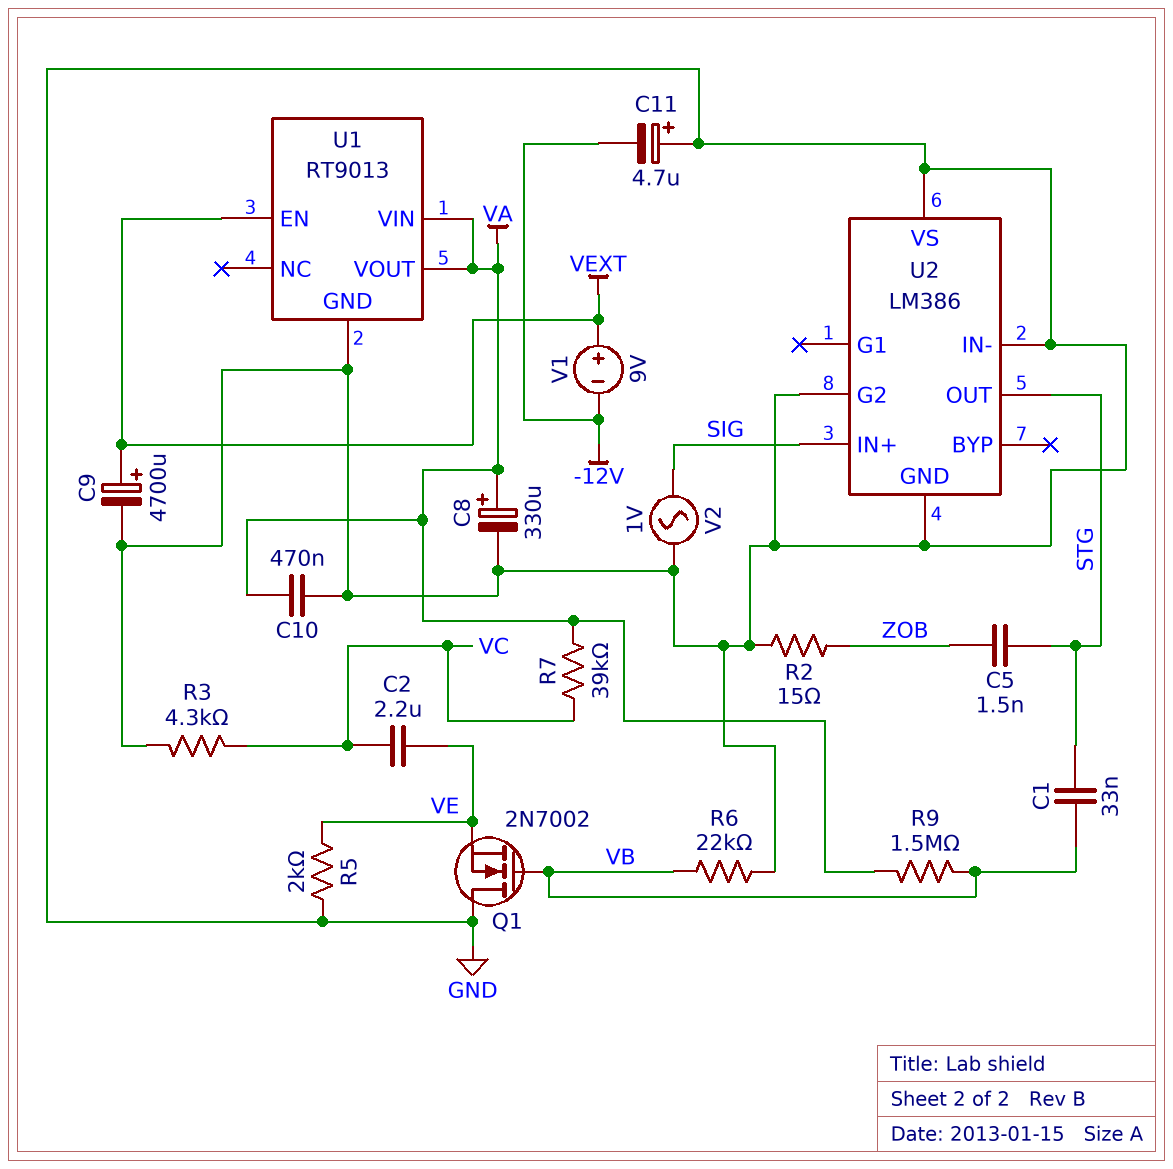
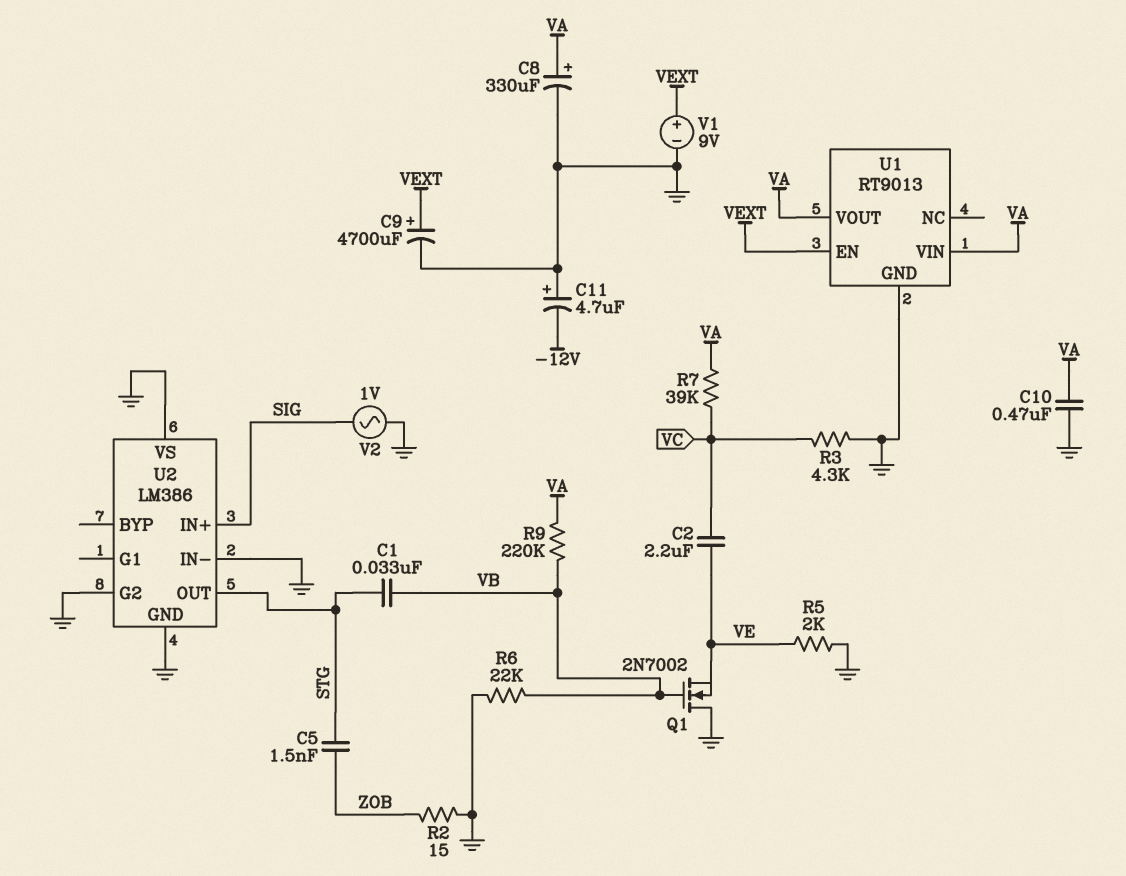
R9: 1.5M (VA, VB) -> 220k (VA, VB)
V1: 9V (plus VEXT, minus -12V) -> 9V (plus VEXT, minus GND)

